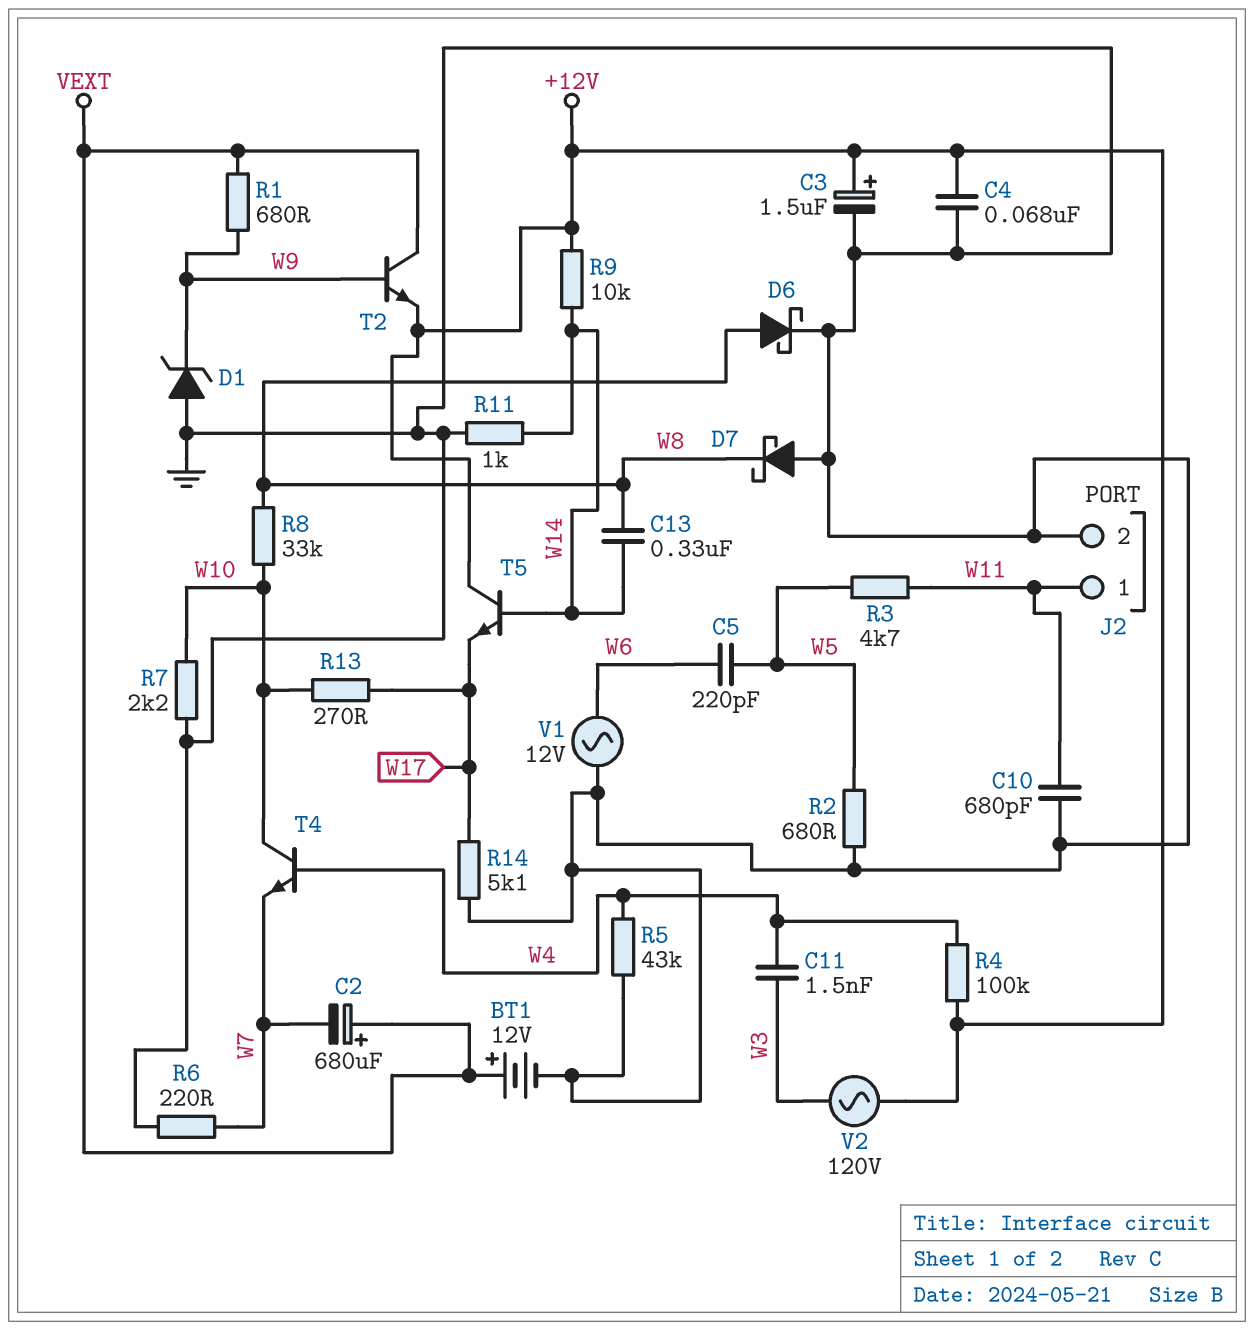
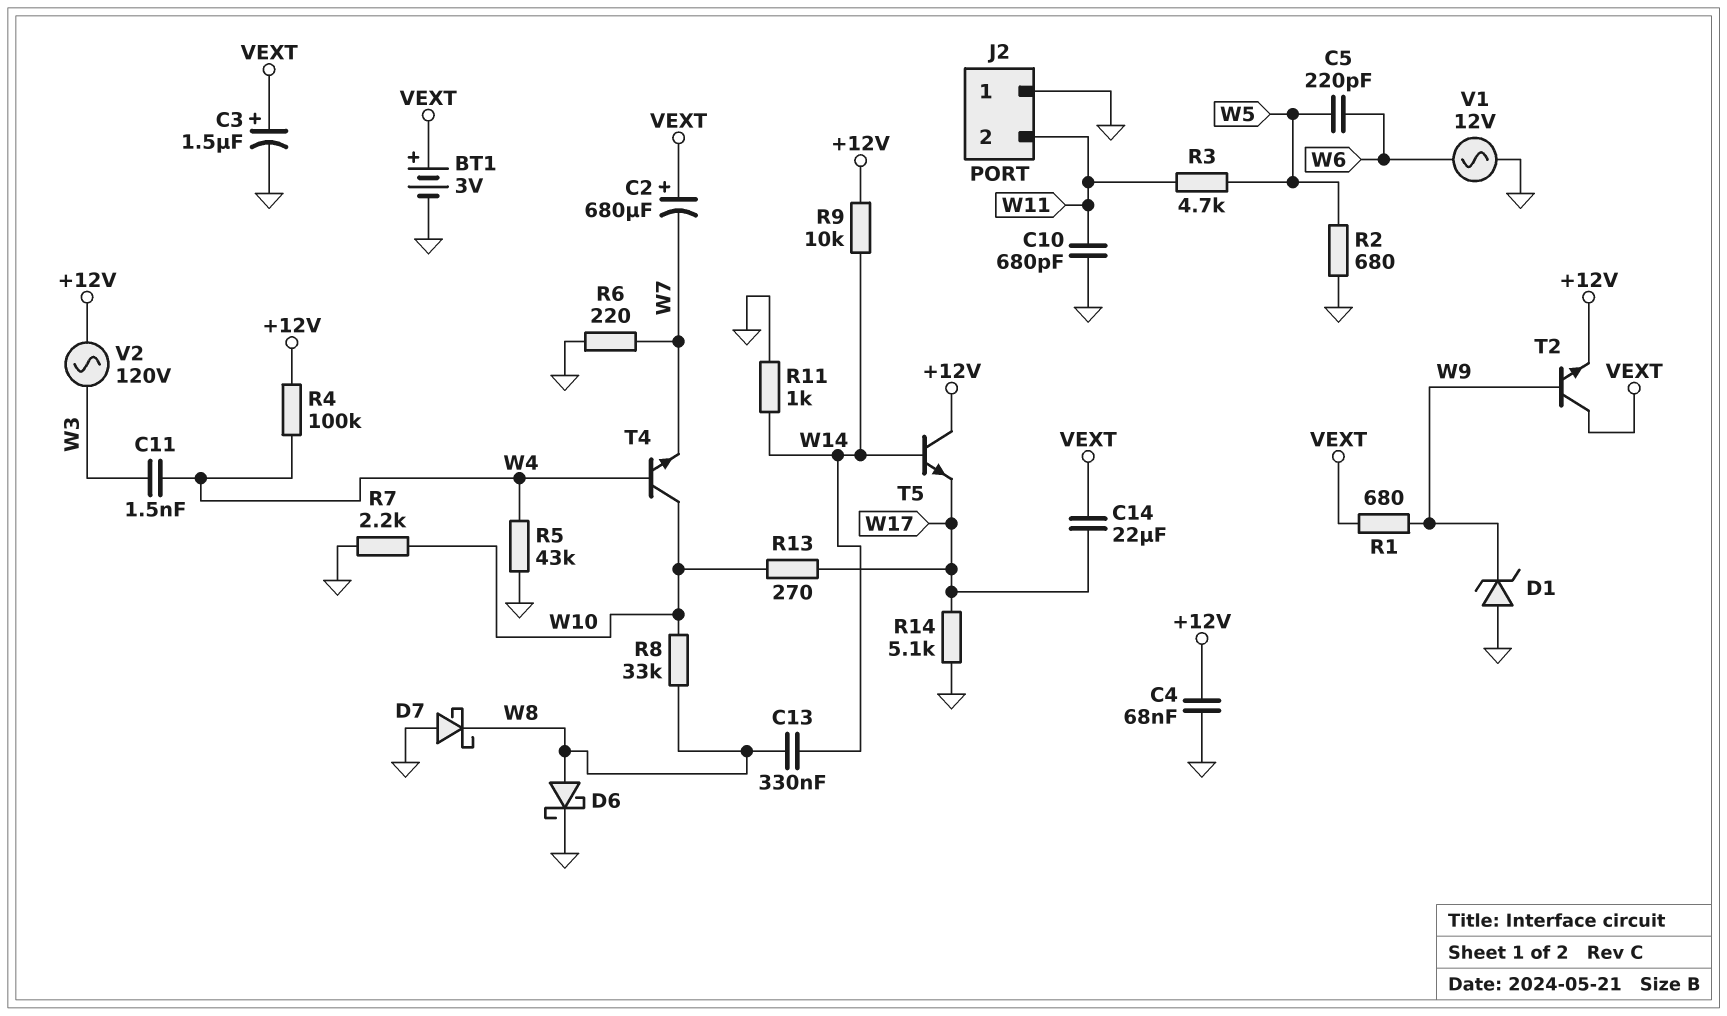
BT1: 12V (plus VEXT, minus GND) -> 3V (plus VEXT, minus GND)
C3: 1.5uF (plus +12V, minus GND) -> 1.5uF (plus VEXT, minus GND)
C14: none -> 22uF (VEXT, W17)
J2 pin 1: W11 -> GND
J2 pin 2: GND -> W11

